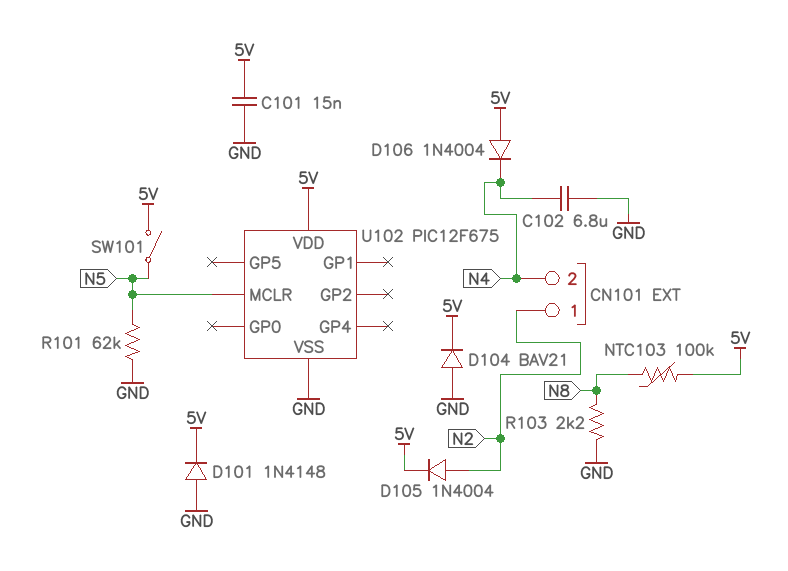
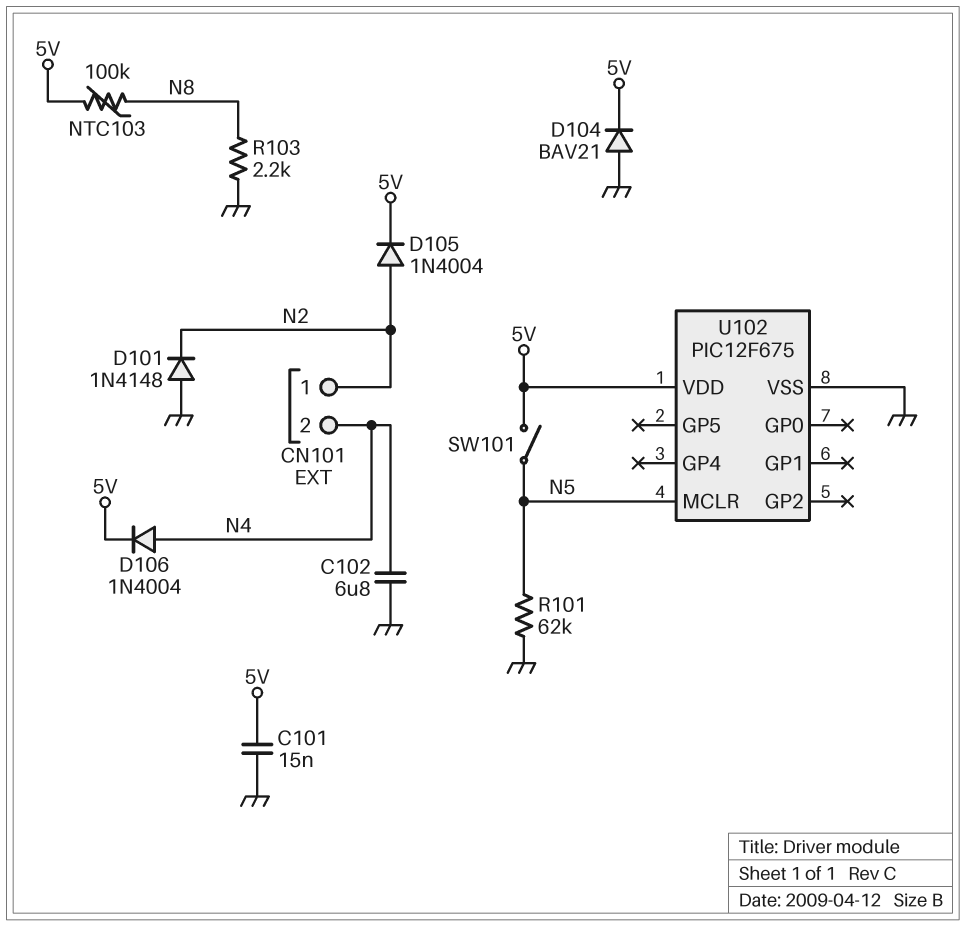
D101: diode 1N4148 (A GND, K 5V) -> diode 1N4148 (A GND, K N2)
D106: diode 1N4004 (A 5V, K N4) -> diode 1N4004 (A N4, K 5V)

